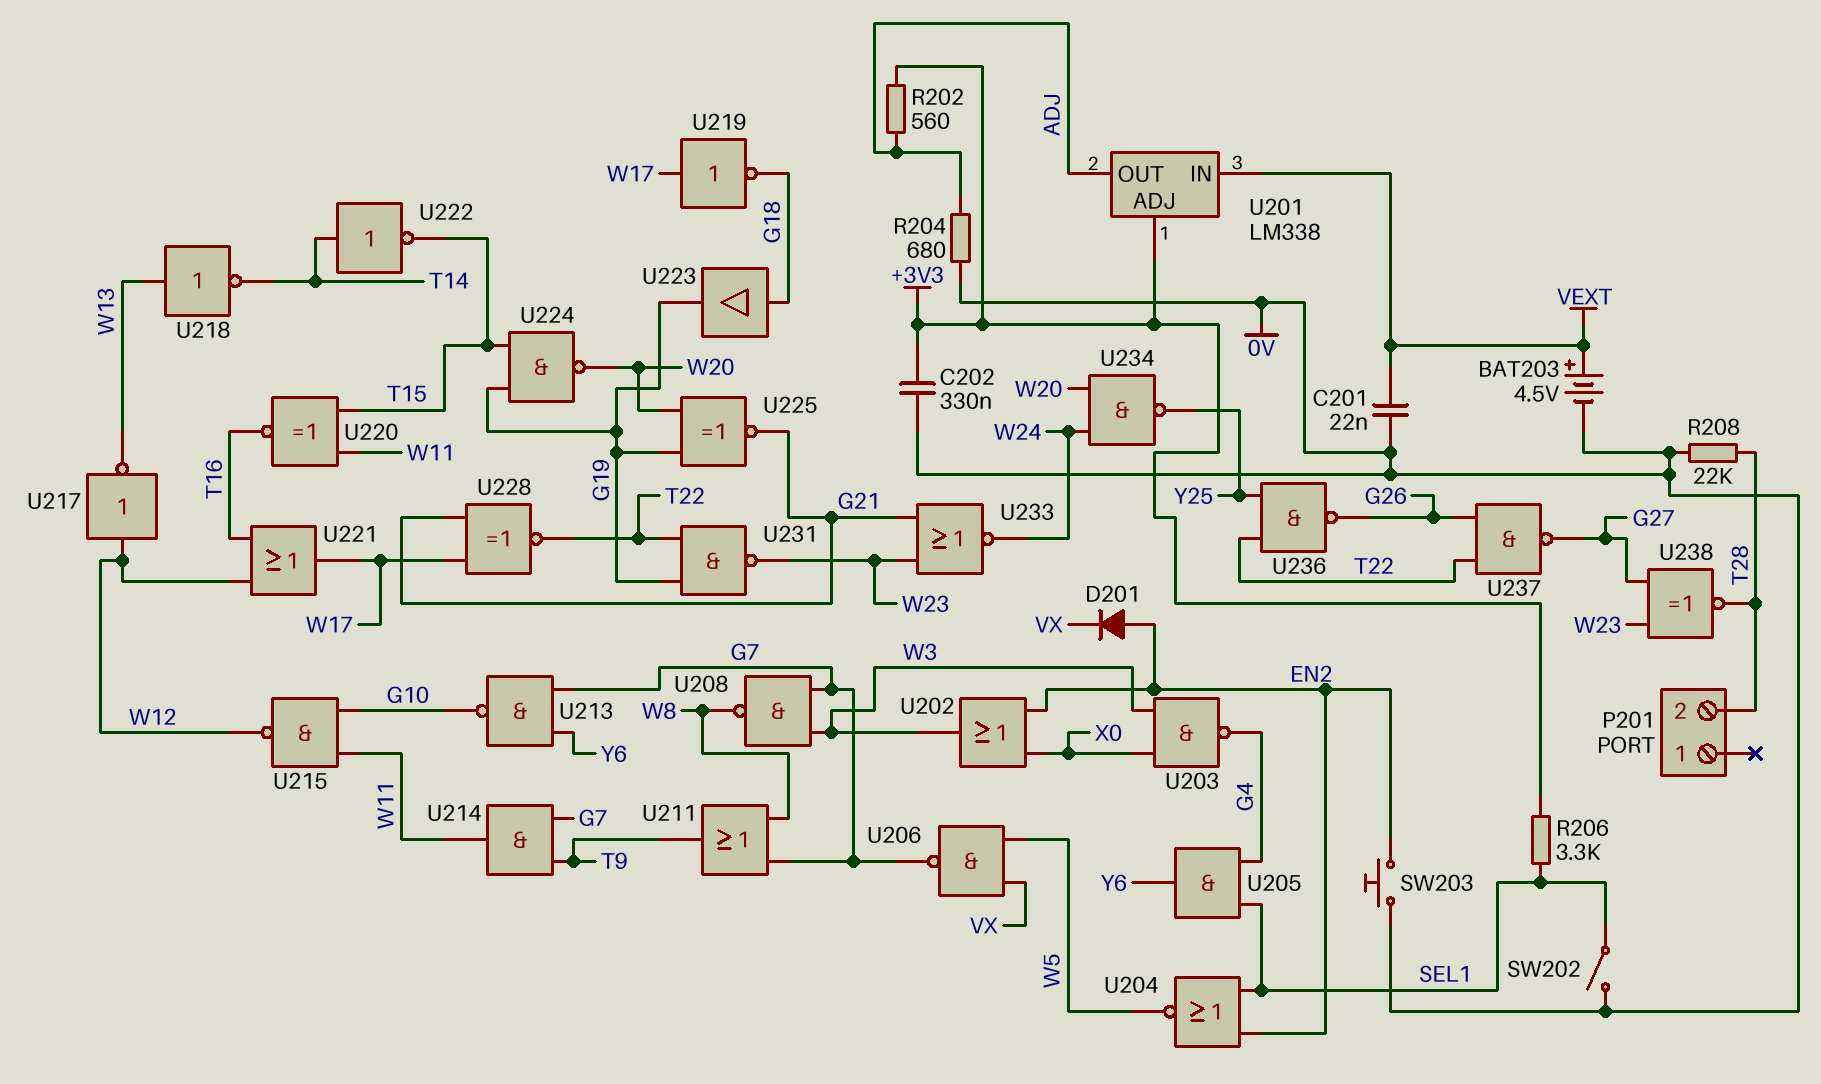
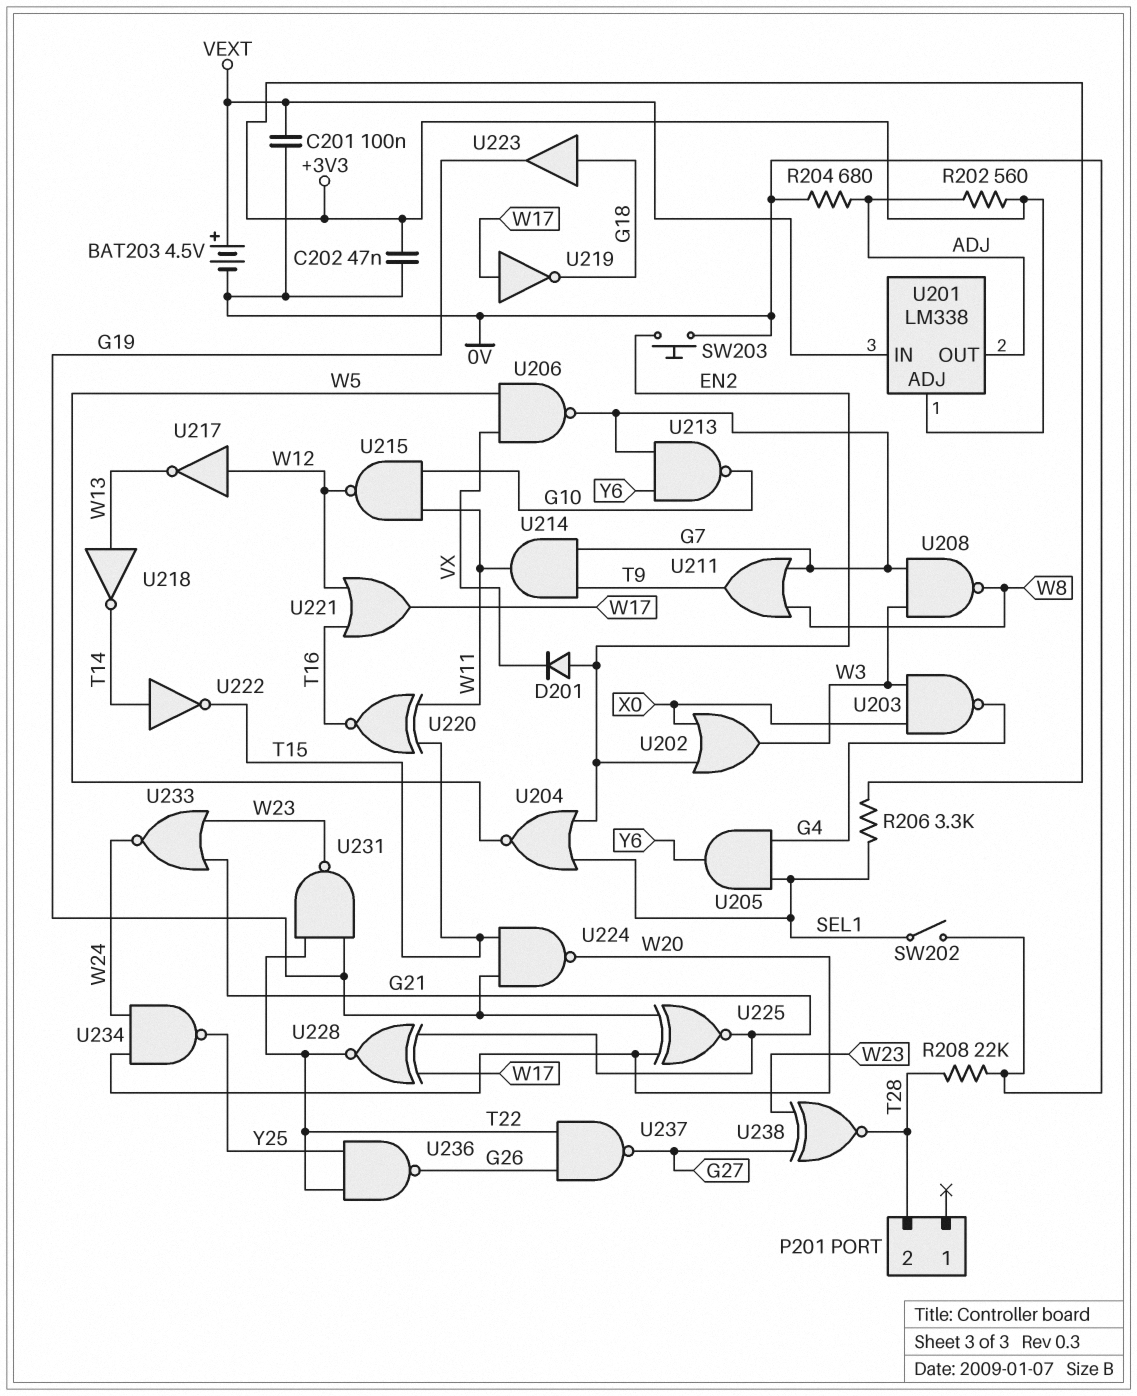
C201: 22nF (0V, VEXT) -> 100nF (0V, VEXT)
C202: 330nF (+3V3, 0V) -> 47nF (+3V3, 0V)

